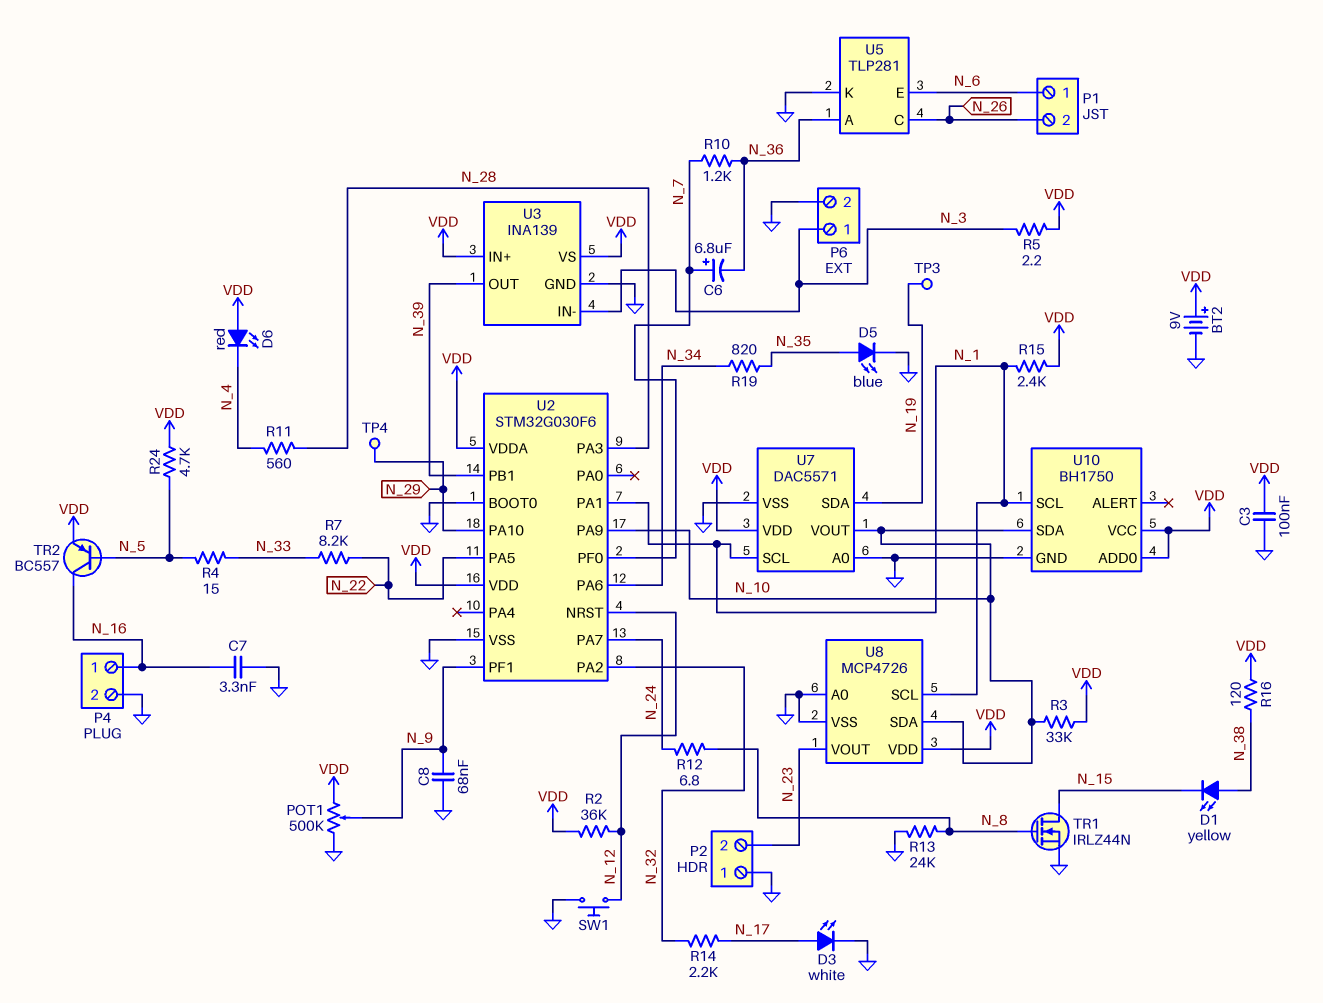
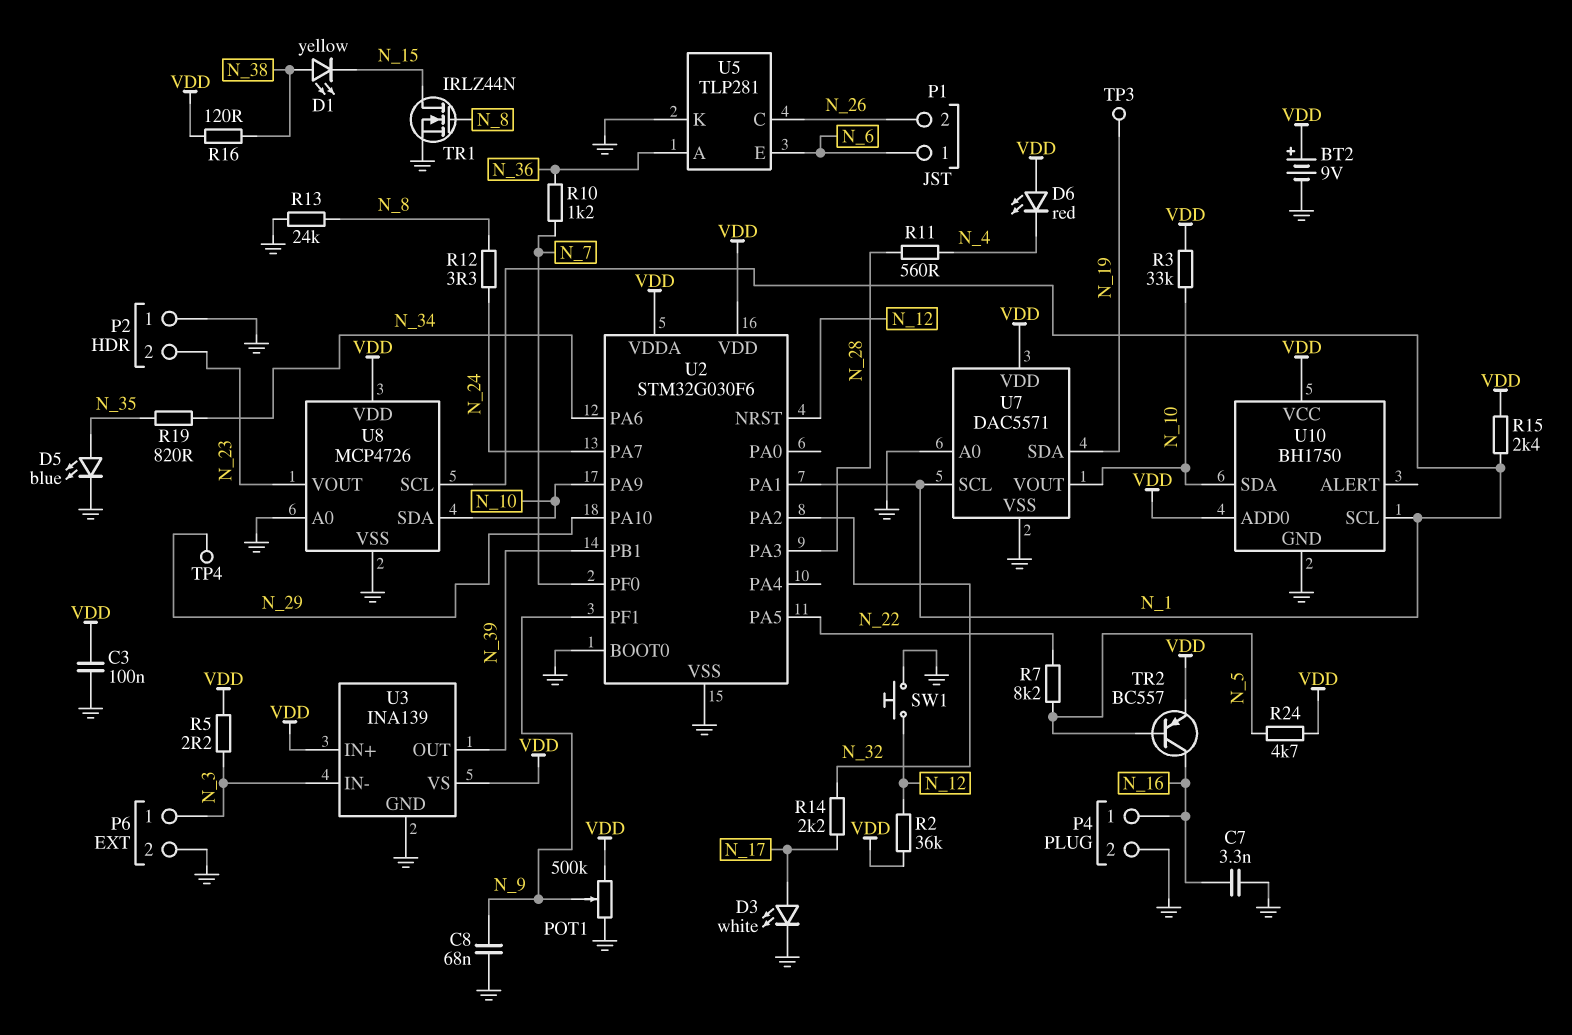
C6: 6.8uF (plus N_7, minus N_36) -> none
R4: 15 (N_5, N_33) -> none
R7: 8.2k (N_22, N_33) -> 8.2k (N_5, N_22)
R12: 6.8 (N_8, N_24) -> 3.3 (N_8, N_24)

